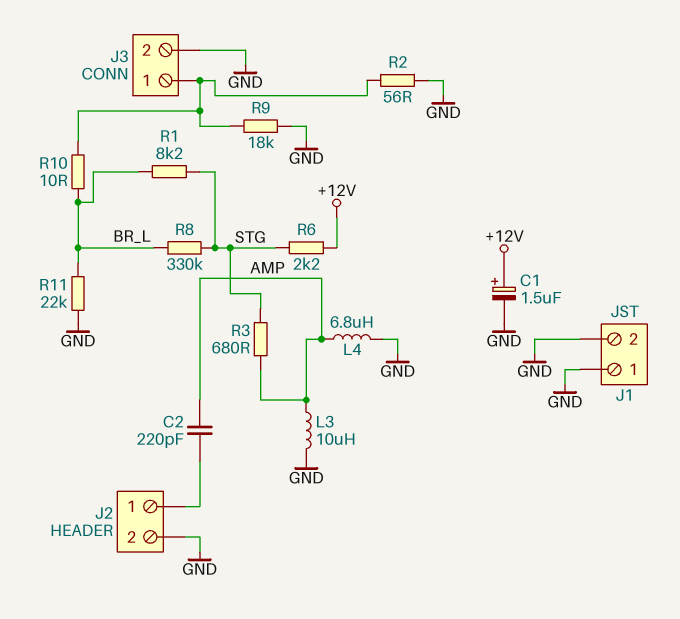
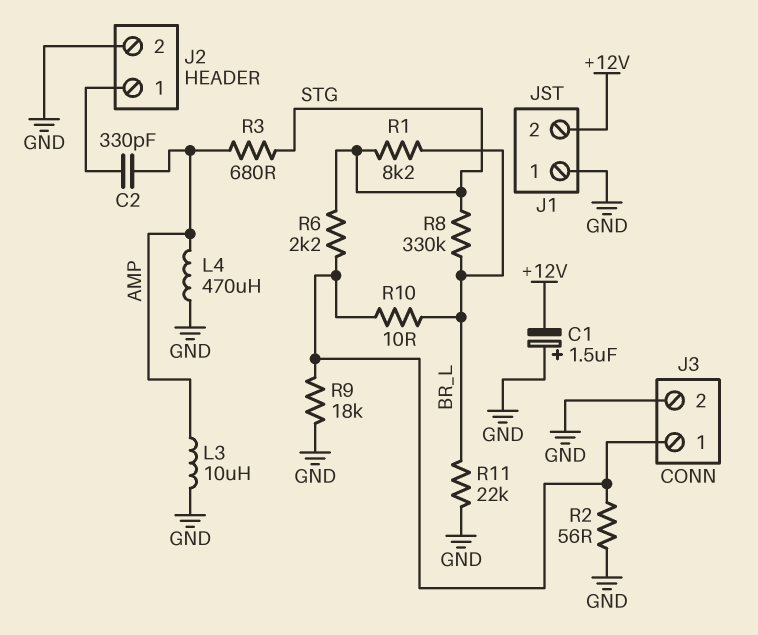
C1: 1.5uF (plus +12V, minus GND) -> 1.5uF (plus GND, minus +12V)
C2: 220pF (AMP, J2/1) -> 330pF (AMP, J2/1)
J1 pin 2: GND -> +12V
L4: 6.8uH (AMP, GND) -> 470uH (AMP, GND)
R6: 2.2k (+12V, STG) -> 2.2k (J3/1, STG)

